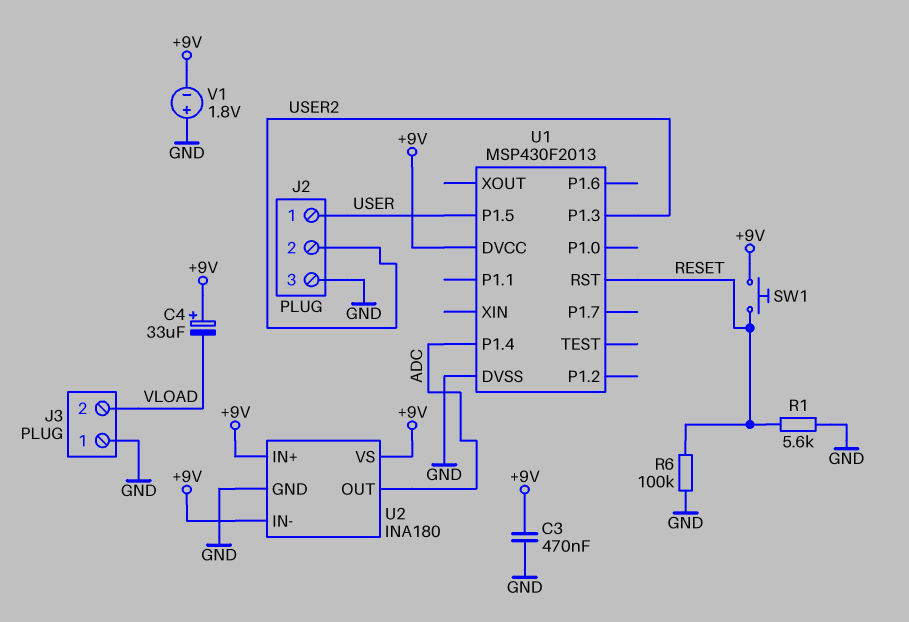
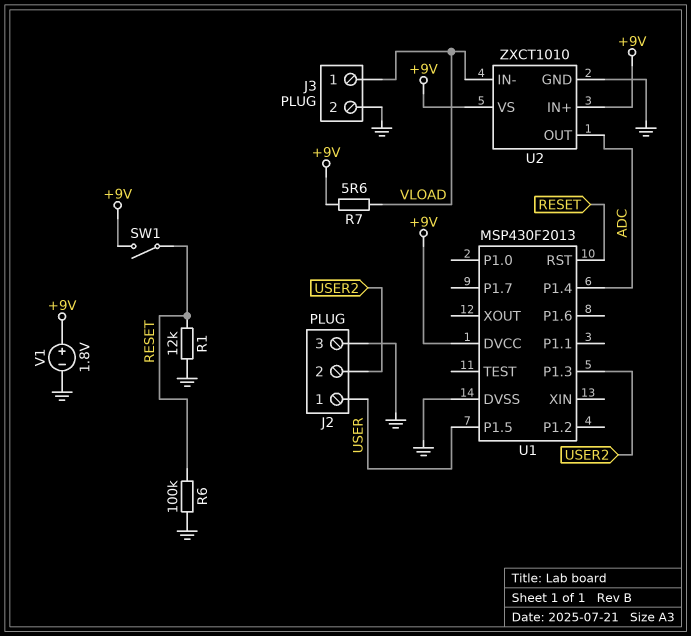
C3: 470nF (+9V, GND) -> none
C4: 33uF (plus +9V, minus VLOAD) -> none
J3 pin 1: GND -> VLOAD
J3 pin 2: VLOAD -> GND
R1: 5.6k (GND, RESET) -> 12k (GND, RESET)
R7: none -> 5.6 (+9V, VLOAD)
SW1: button (+9V, RESET) -> switch (+9V, RESET)
U2: INA180 -> ZXCT1010
U2 pin IN-: +9V -> VLOAD
V1: 1.8V (plus GND, minus +9V) -> 1.8V (plus +9V, minus GND)

